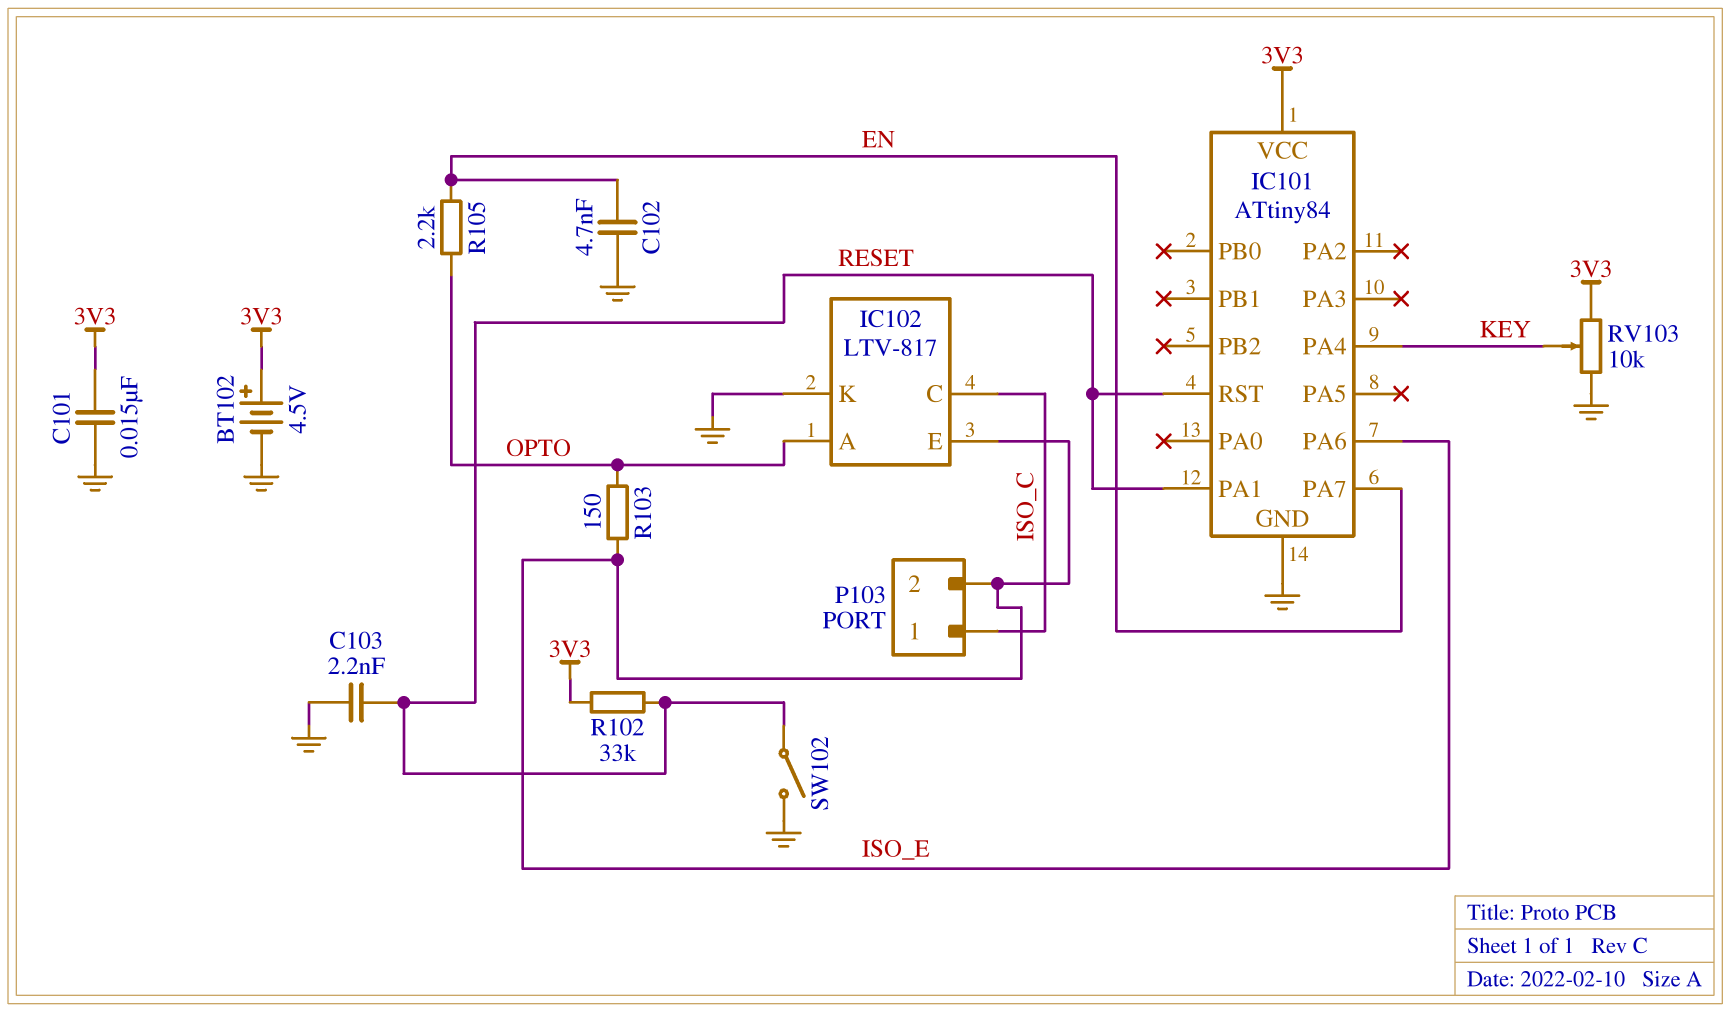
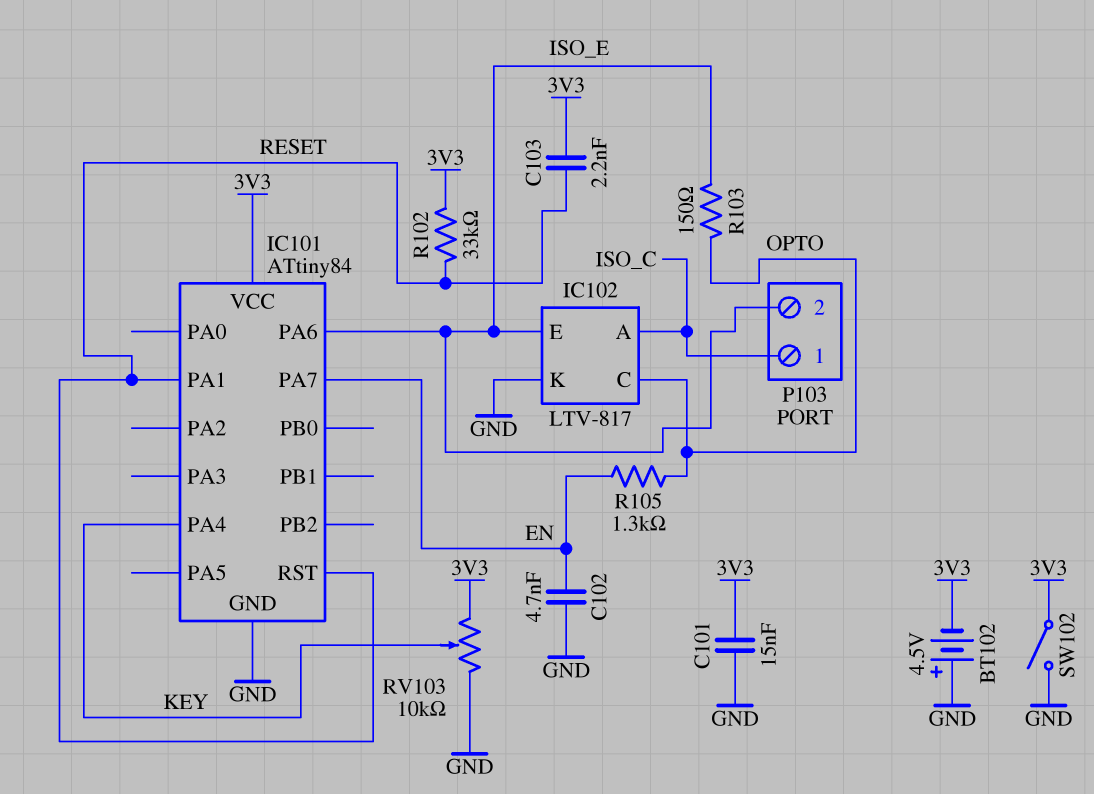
BT102: 4.5V (plus 3V3, minus GND) -> 4.5V (plus GND, minus 3V3)
C103: 2.2nF (GND, RESET) -> 2.2nF (3V3, RESET)
IC102 pin A: OPTO -> ISO_C
IC102 pin C: ISO_C -> OPTO
R105: 2.2k (EN, OPTO) -> 1.3k (EN, OPTO)
SW102: switch (GND, RESET) -> switch (3V3, GND)

